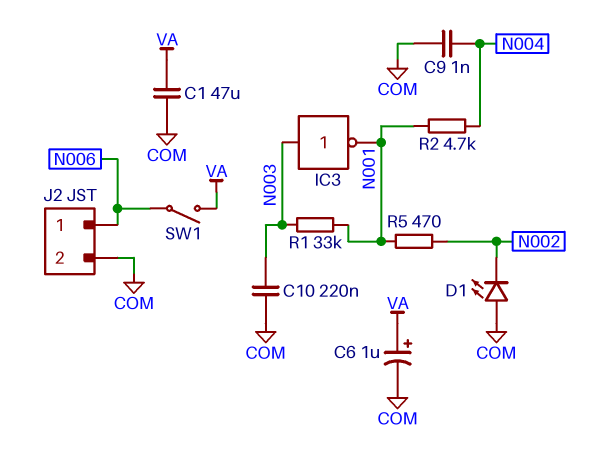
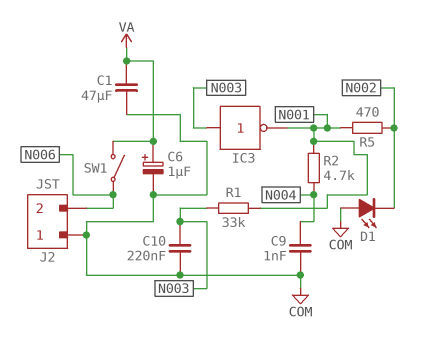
J2 pin 1: N006 -> COM
J2 pin 2: COM -> N006

